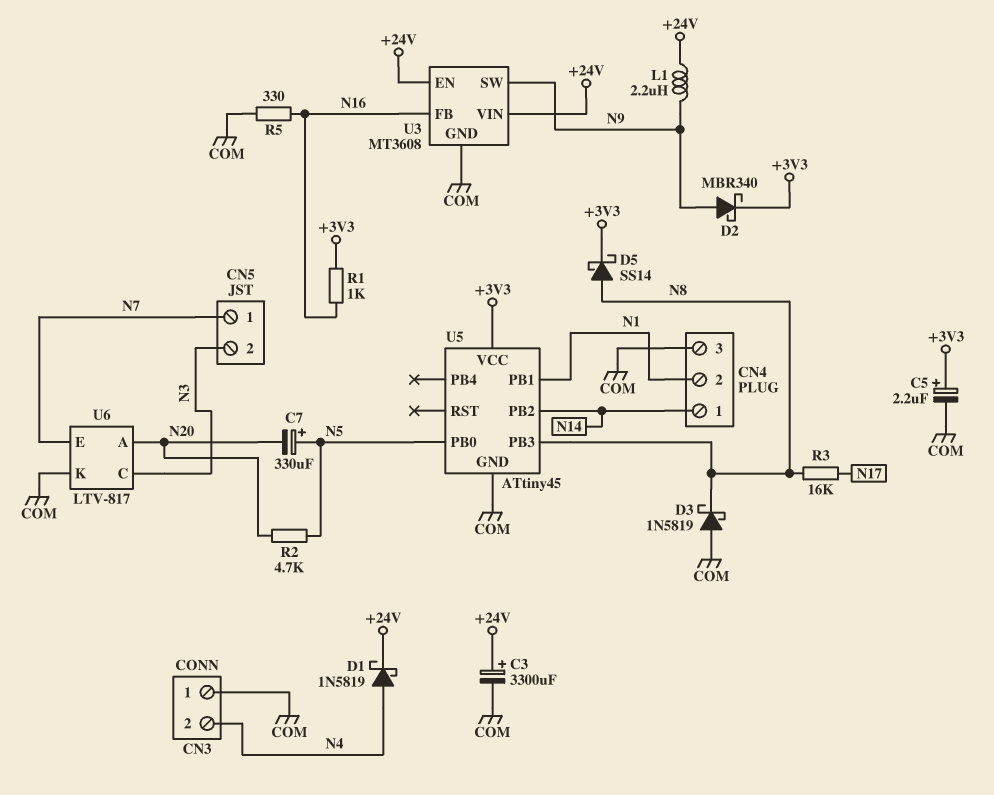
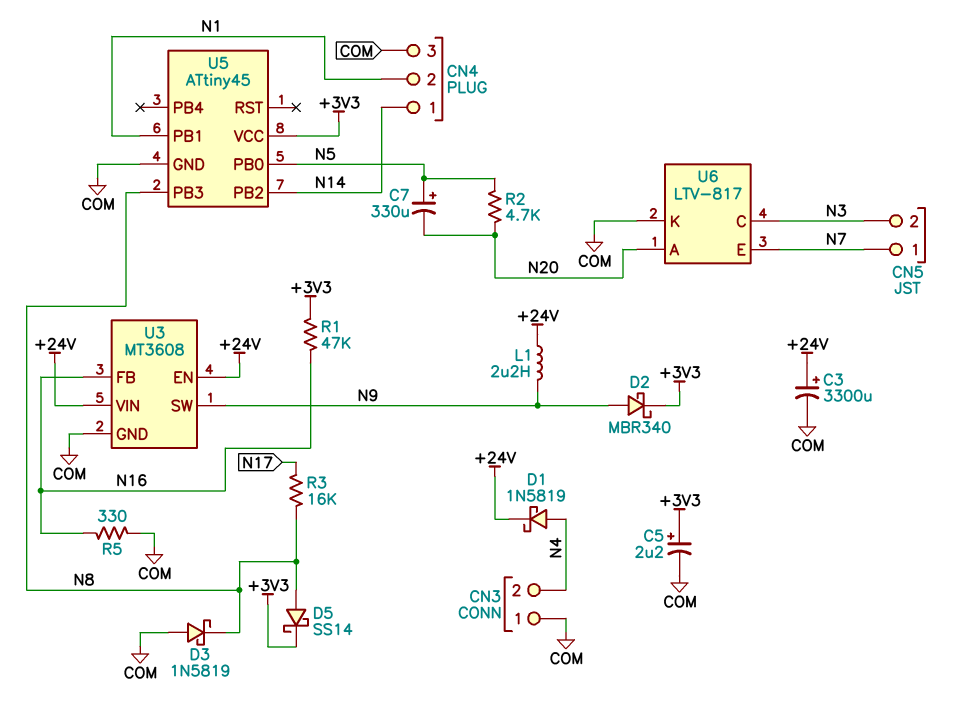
R1: 1k (+3V3, N16) -> 47k (+3V3, N16)

